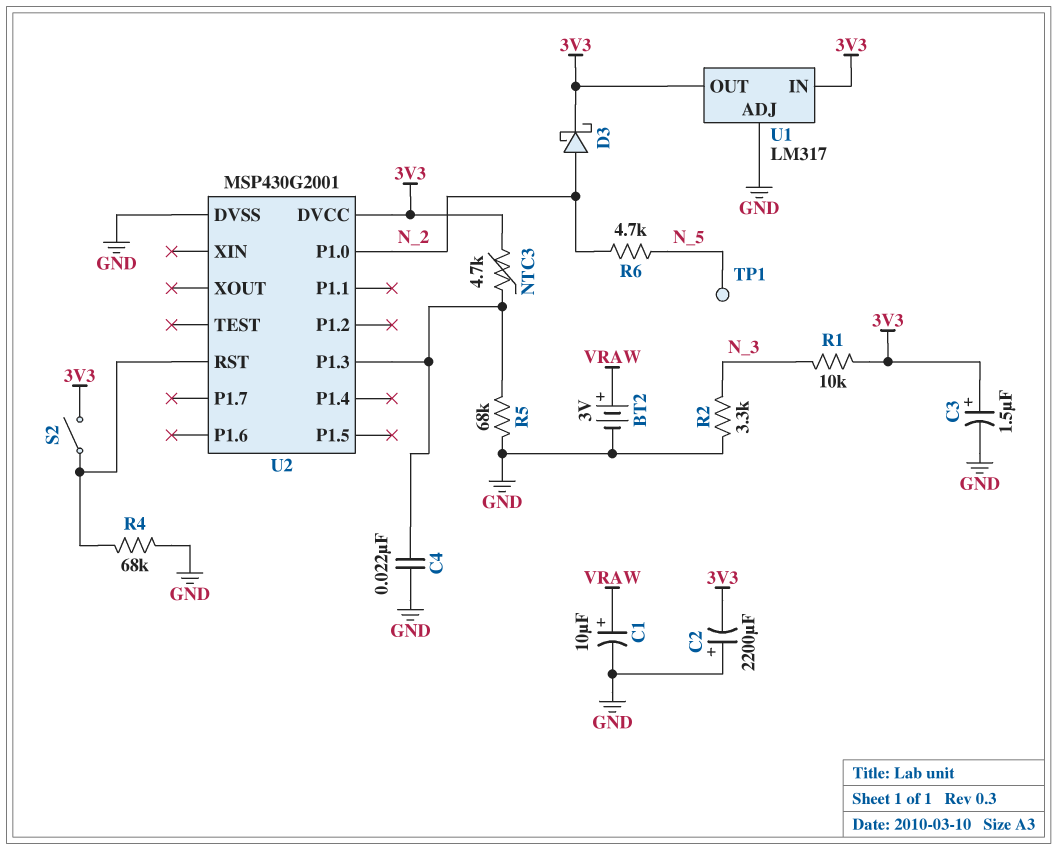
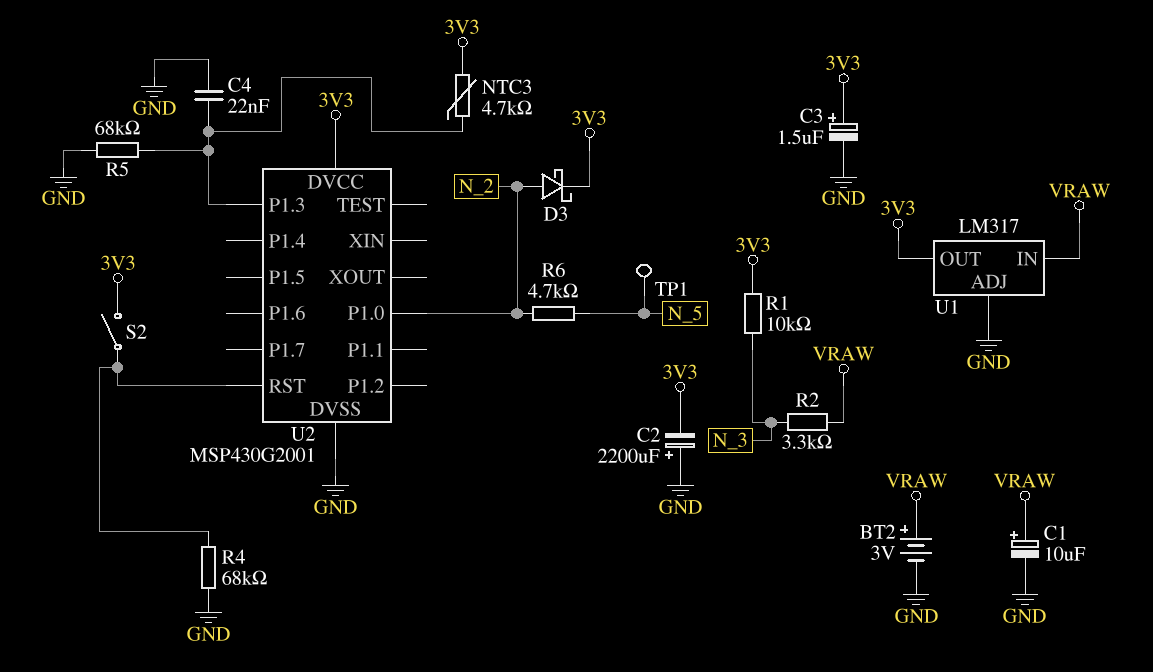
R2: 3.3k (GND, N_3) -> 3.3k (N_3, VRAW)
U1 pin IN: 3V3 -> VRAW

